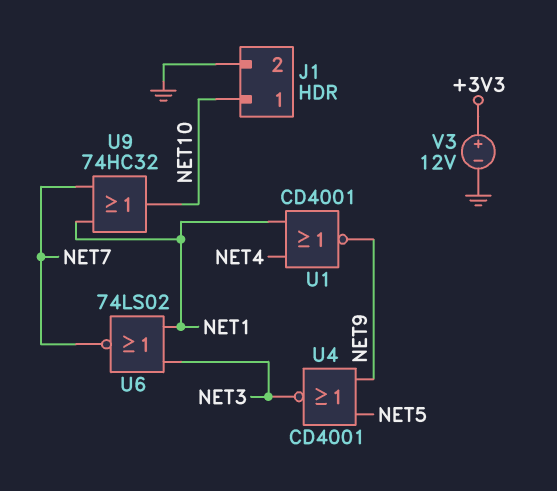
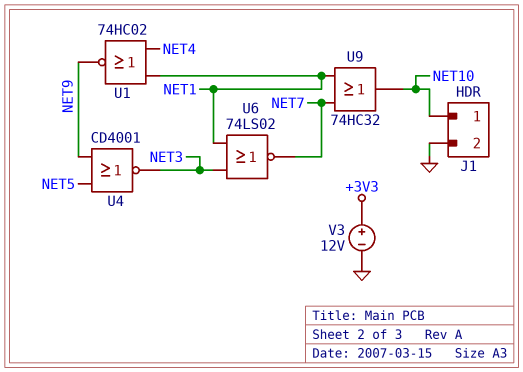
U1: NOR CD4001 (in NET1, in NET4, out NET9) -> NOR 74HC02 (in NET1, in NET4, out NET9)

